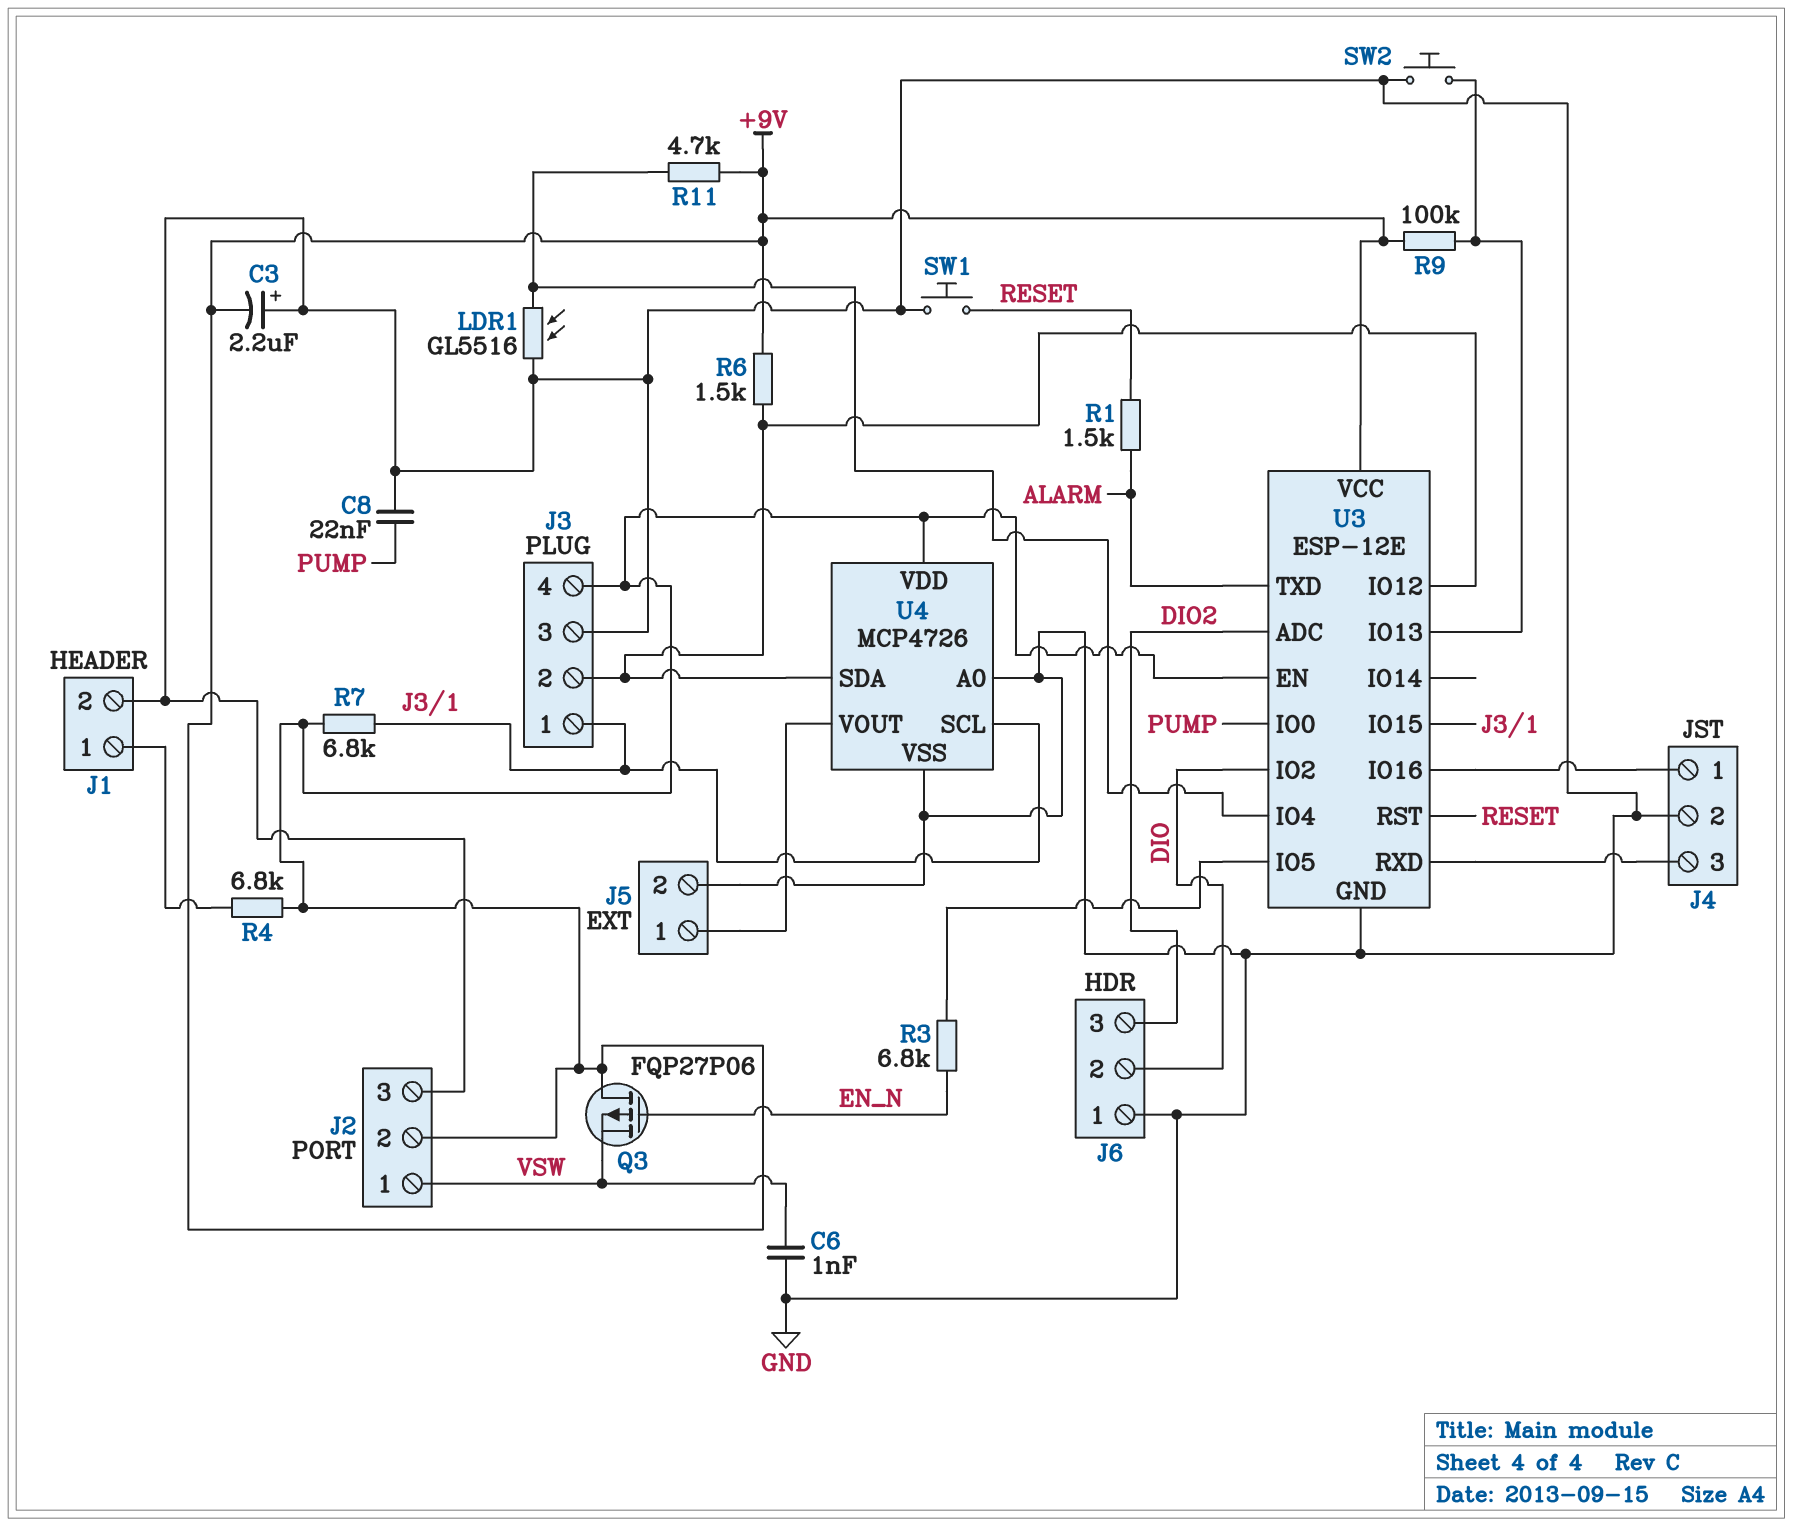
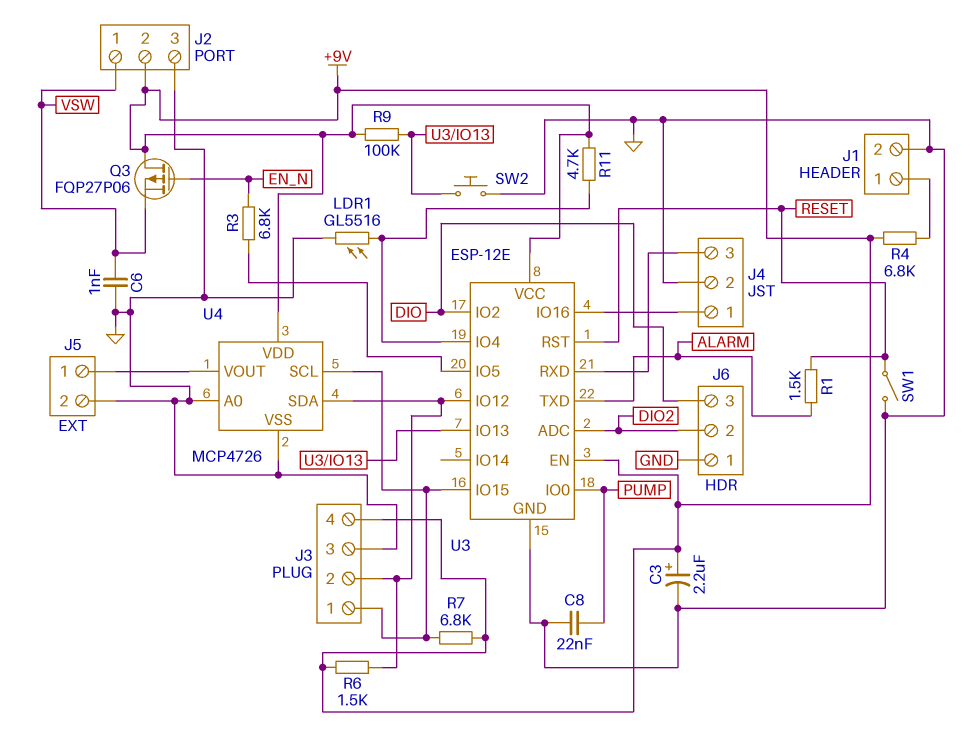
C3: 2.2uF (plus GND, minus +9V) -> 2.2uF (plus +9V, minus GND)
J6 pin 2: DIO -> DIO2
J6 pin 3: DIO2 -> DIO
SW1: button (GND, RESET) -> switch (GND, RESET)

